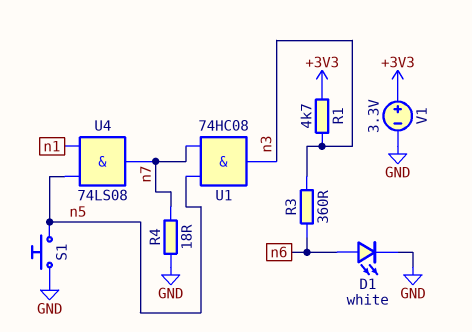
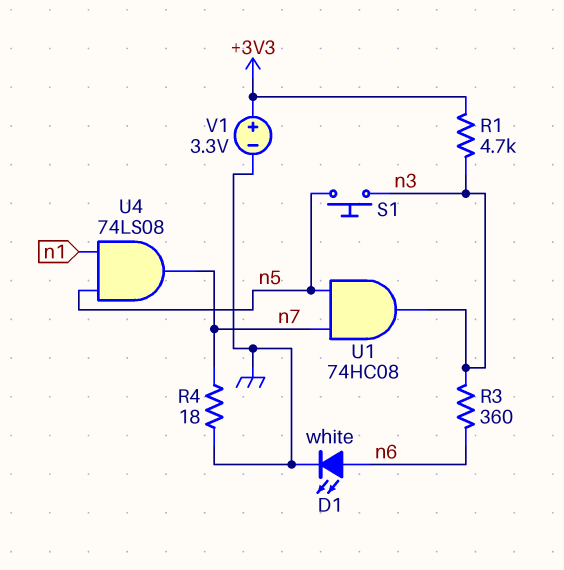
S1: button (GND, n5) -> button (n3, n5)

